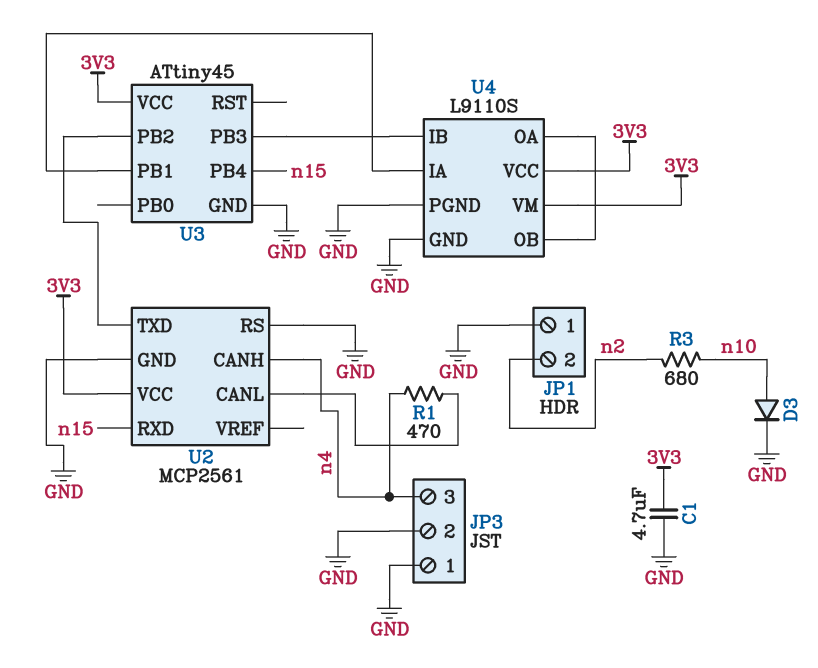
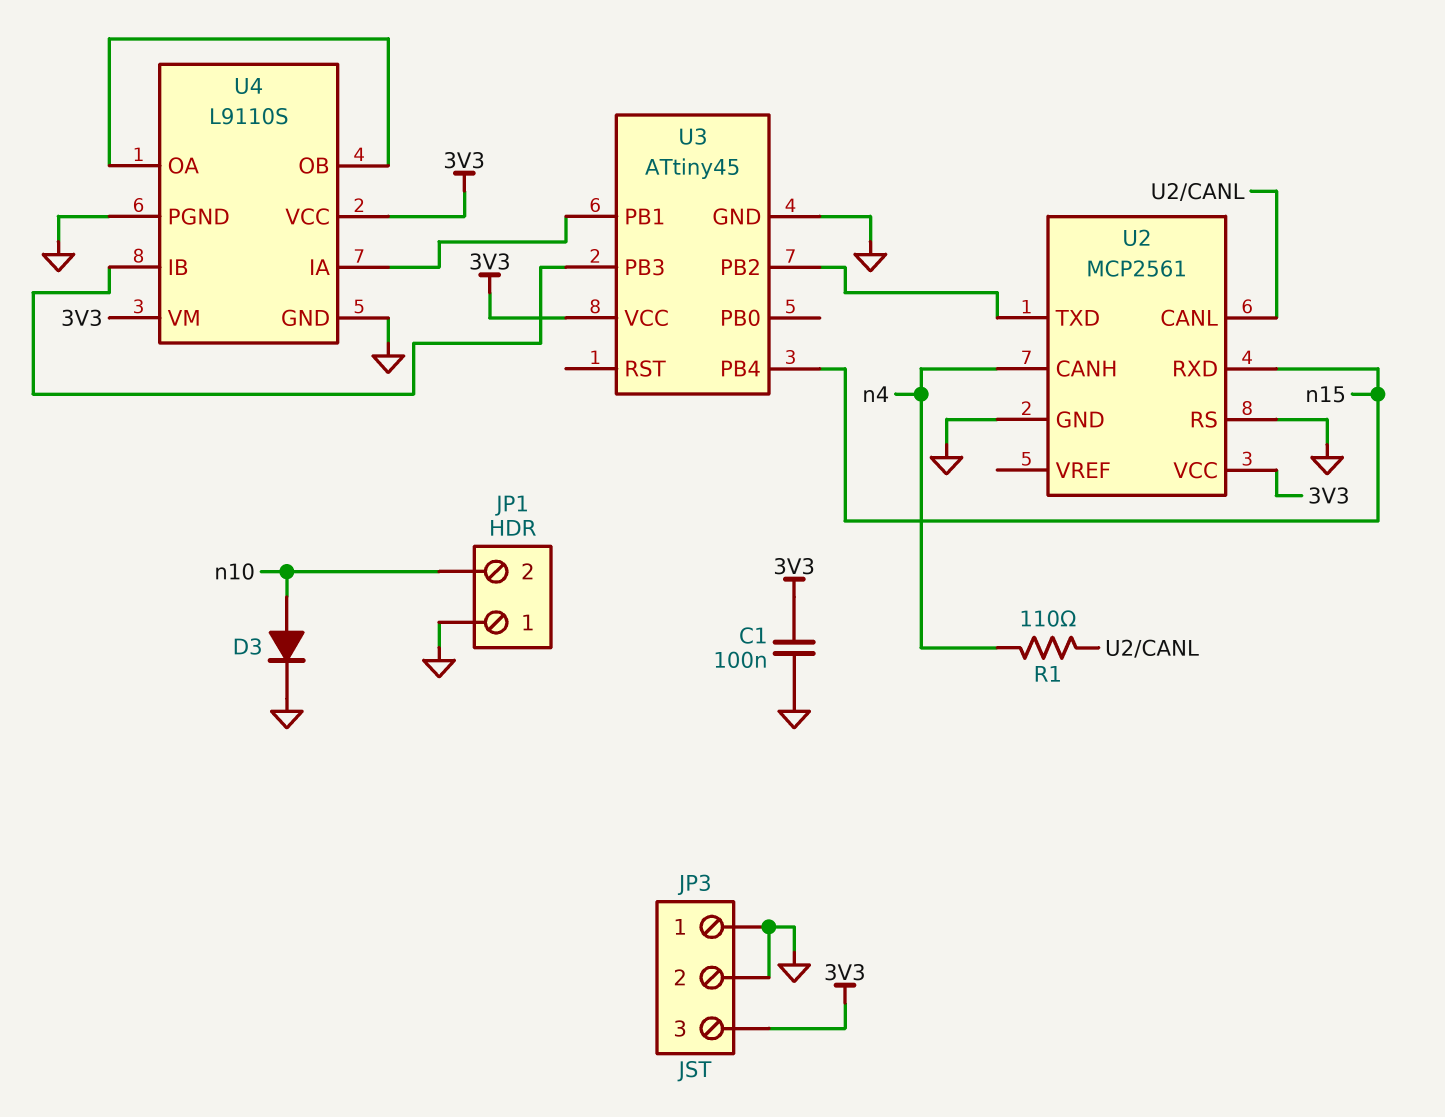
C1: 4.7uF (3V3, GND) -> 100nF (3V3, GND)
JP1 pin 2: n2 -> n10
JP3 pin 3: n4 -> 3V3
R1: 470 (U2/CANL, n4) -> 110 (U2/CANL, n4)
R3: 680 (n2, n10) -> none

